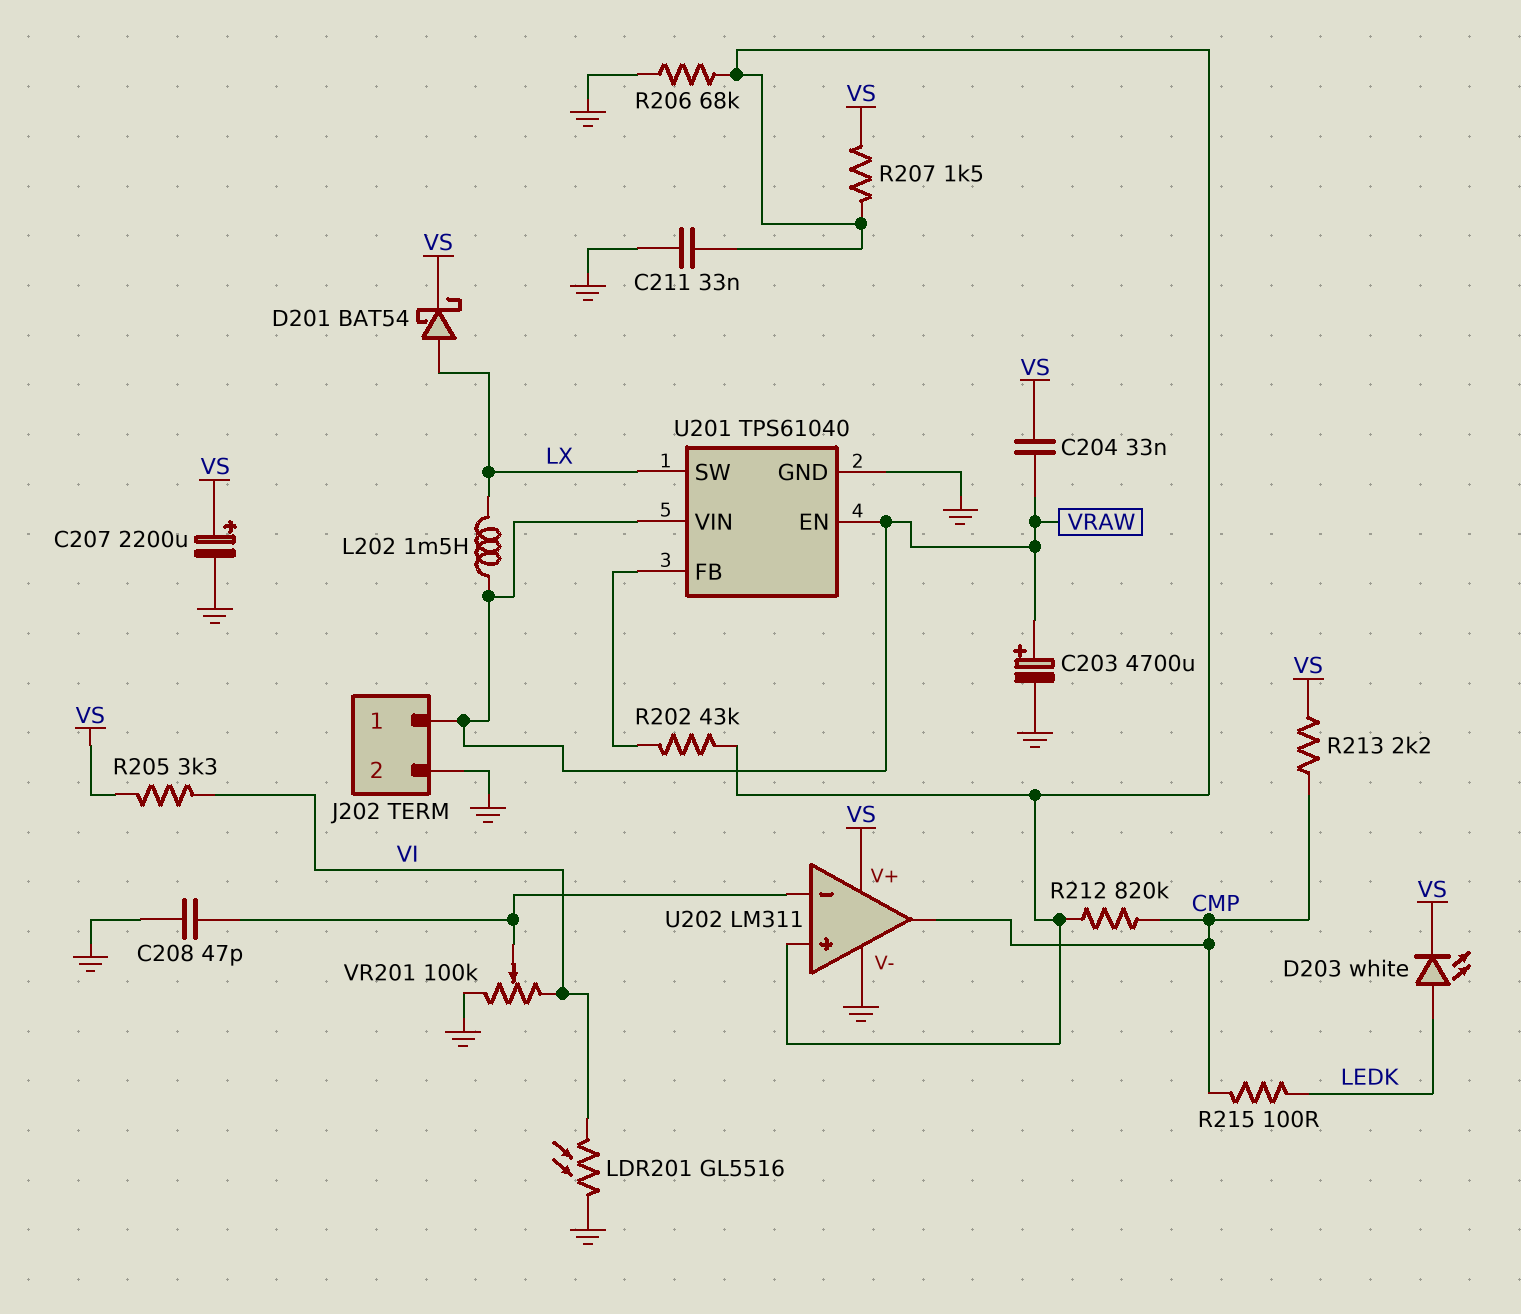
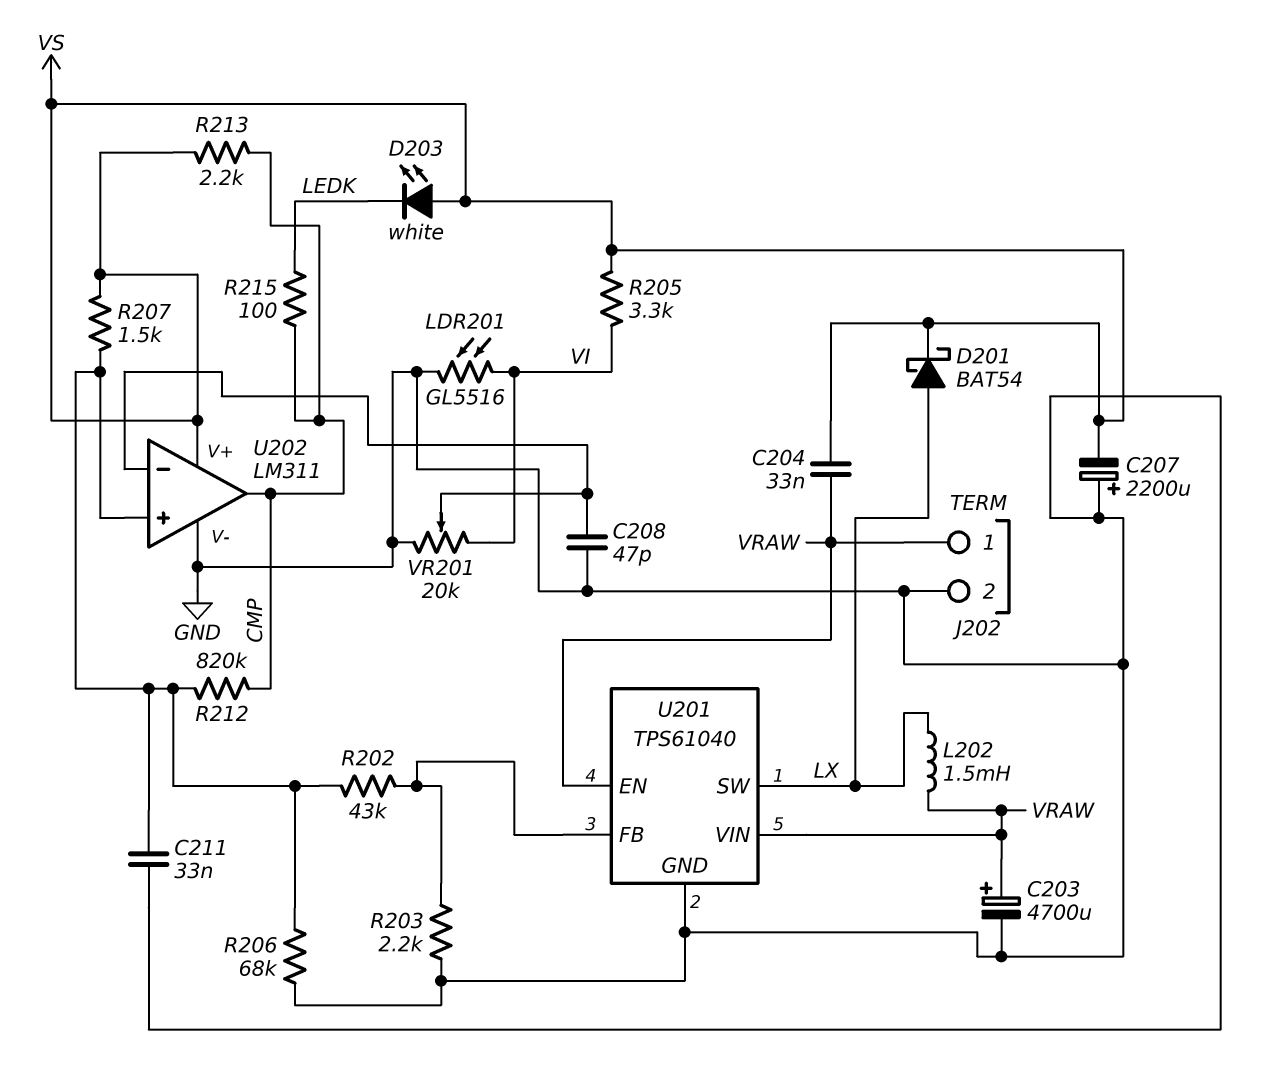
C207: 2200uF (plus VS, minus GND) -> 2200uF (plus GND, minus VS)
D203: LED white (A LEDK, K VS) -> LED white (A VS, K LEDK)
R203: none -> 2.2k (GND, U201/FB)
VR201: 100k (GND, VI, wiper U202/in-) -> 20k (GND, VI, wiper U202/in-)

